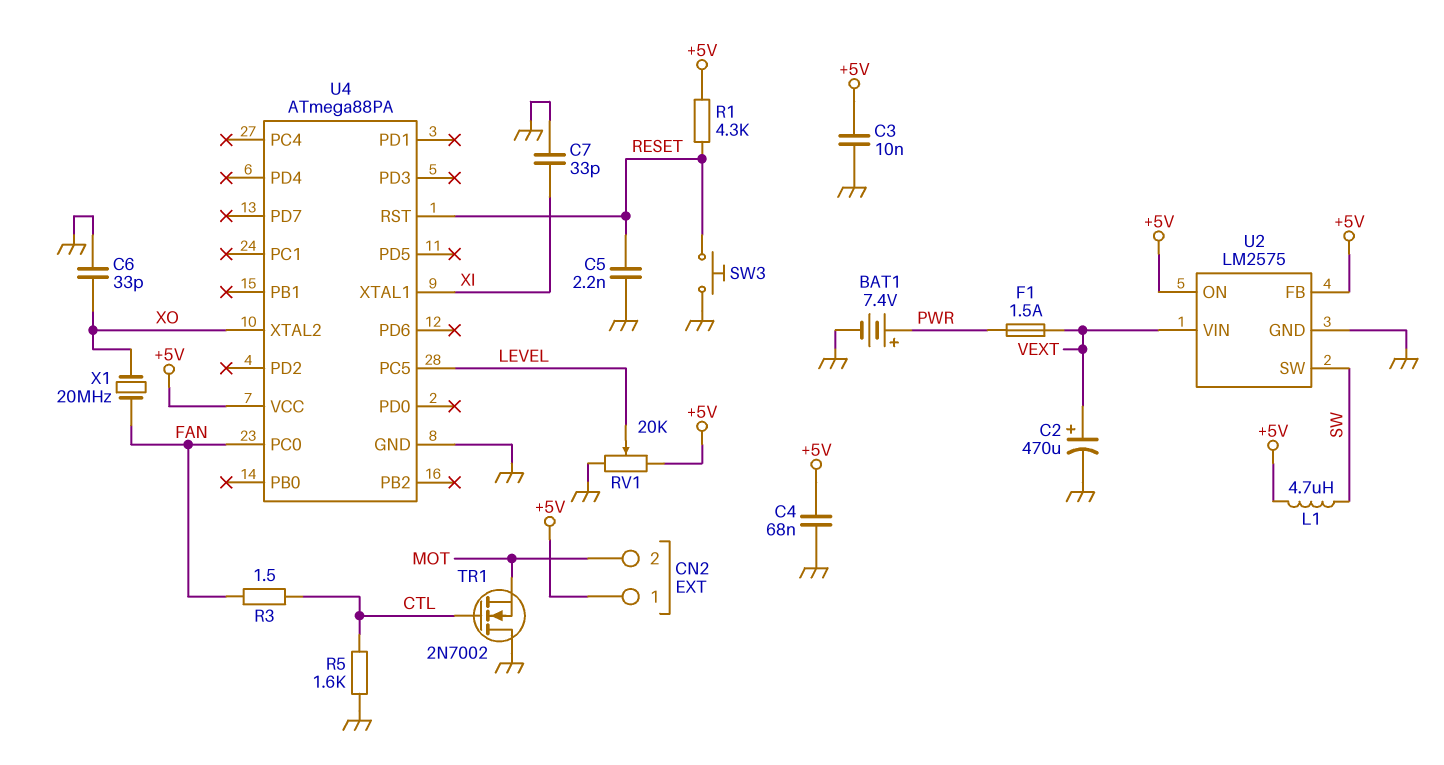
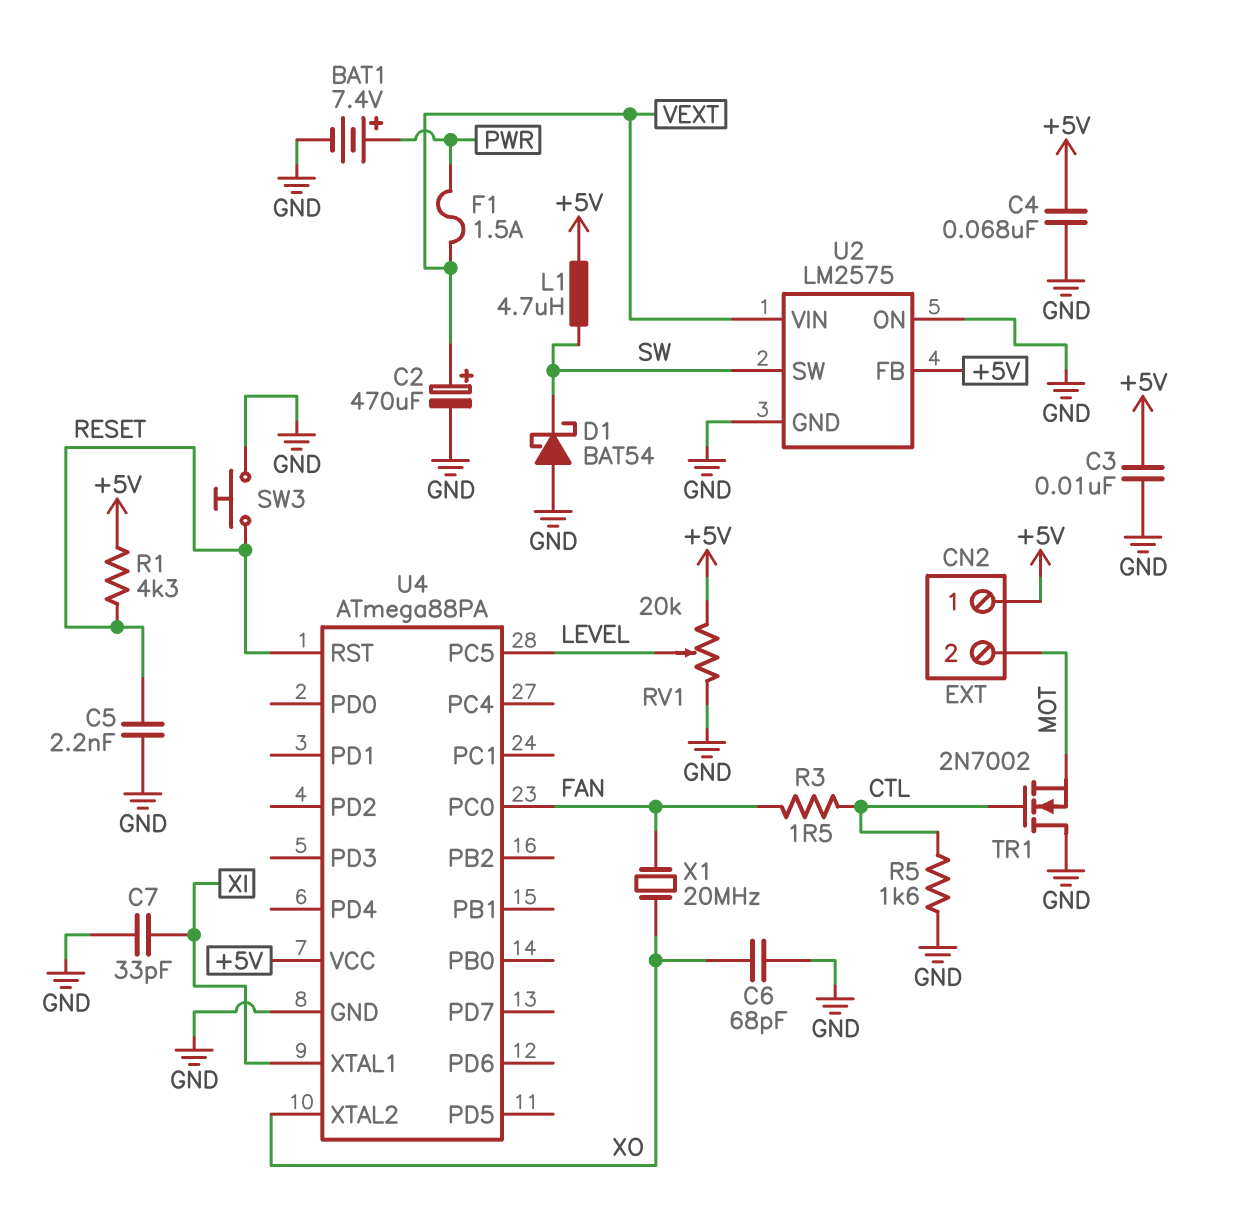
C6: 33pF (GND, XO) -> 68pF (GND, XO)
D1: none -> schottky BAT54 (A GND, K SW)
U2 pin ON: +5V -> GND

